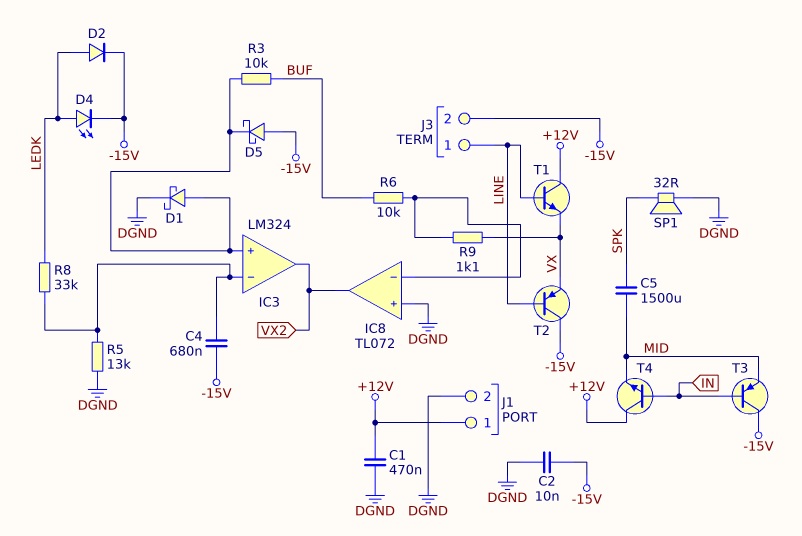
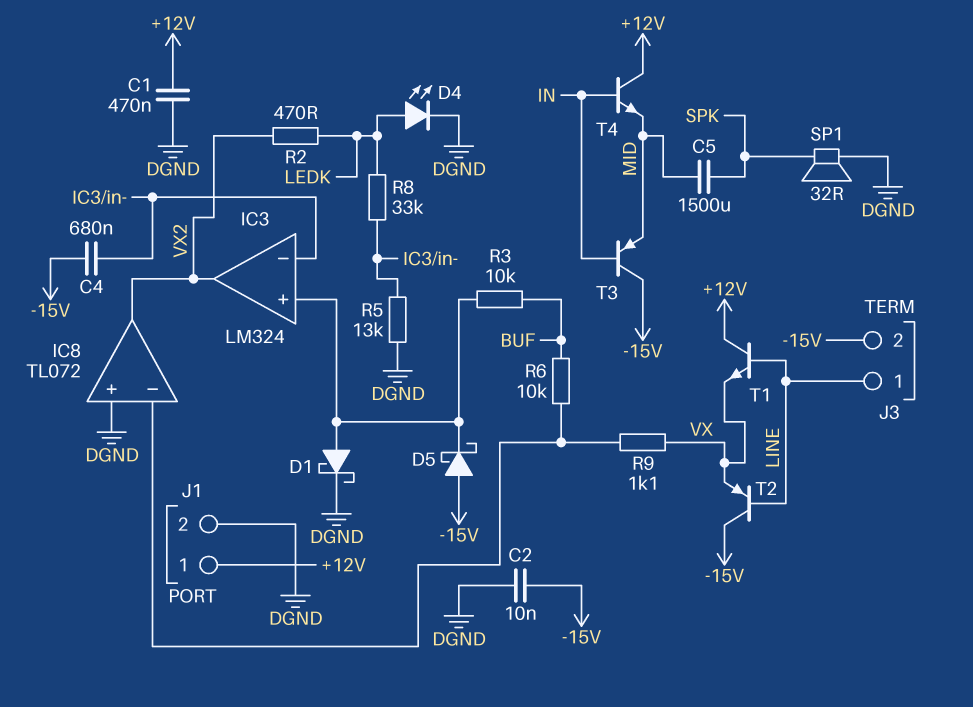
D2: diode (A LEDK, K -15V) -> none
D4: LED (A LEDK, K -15V) -> LED (A LEDK, K DGND)
R2: none -> 470 (LEDK, VX2)

